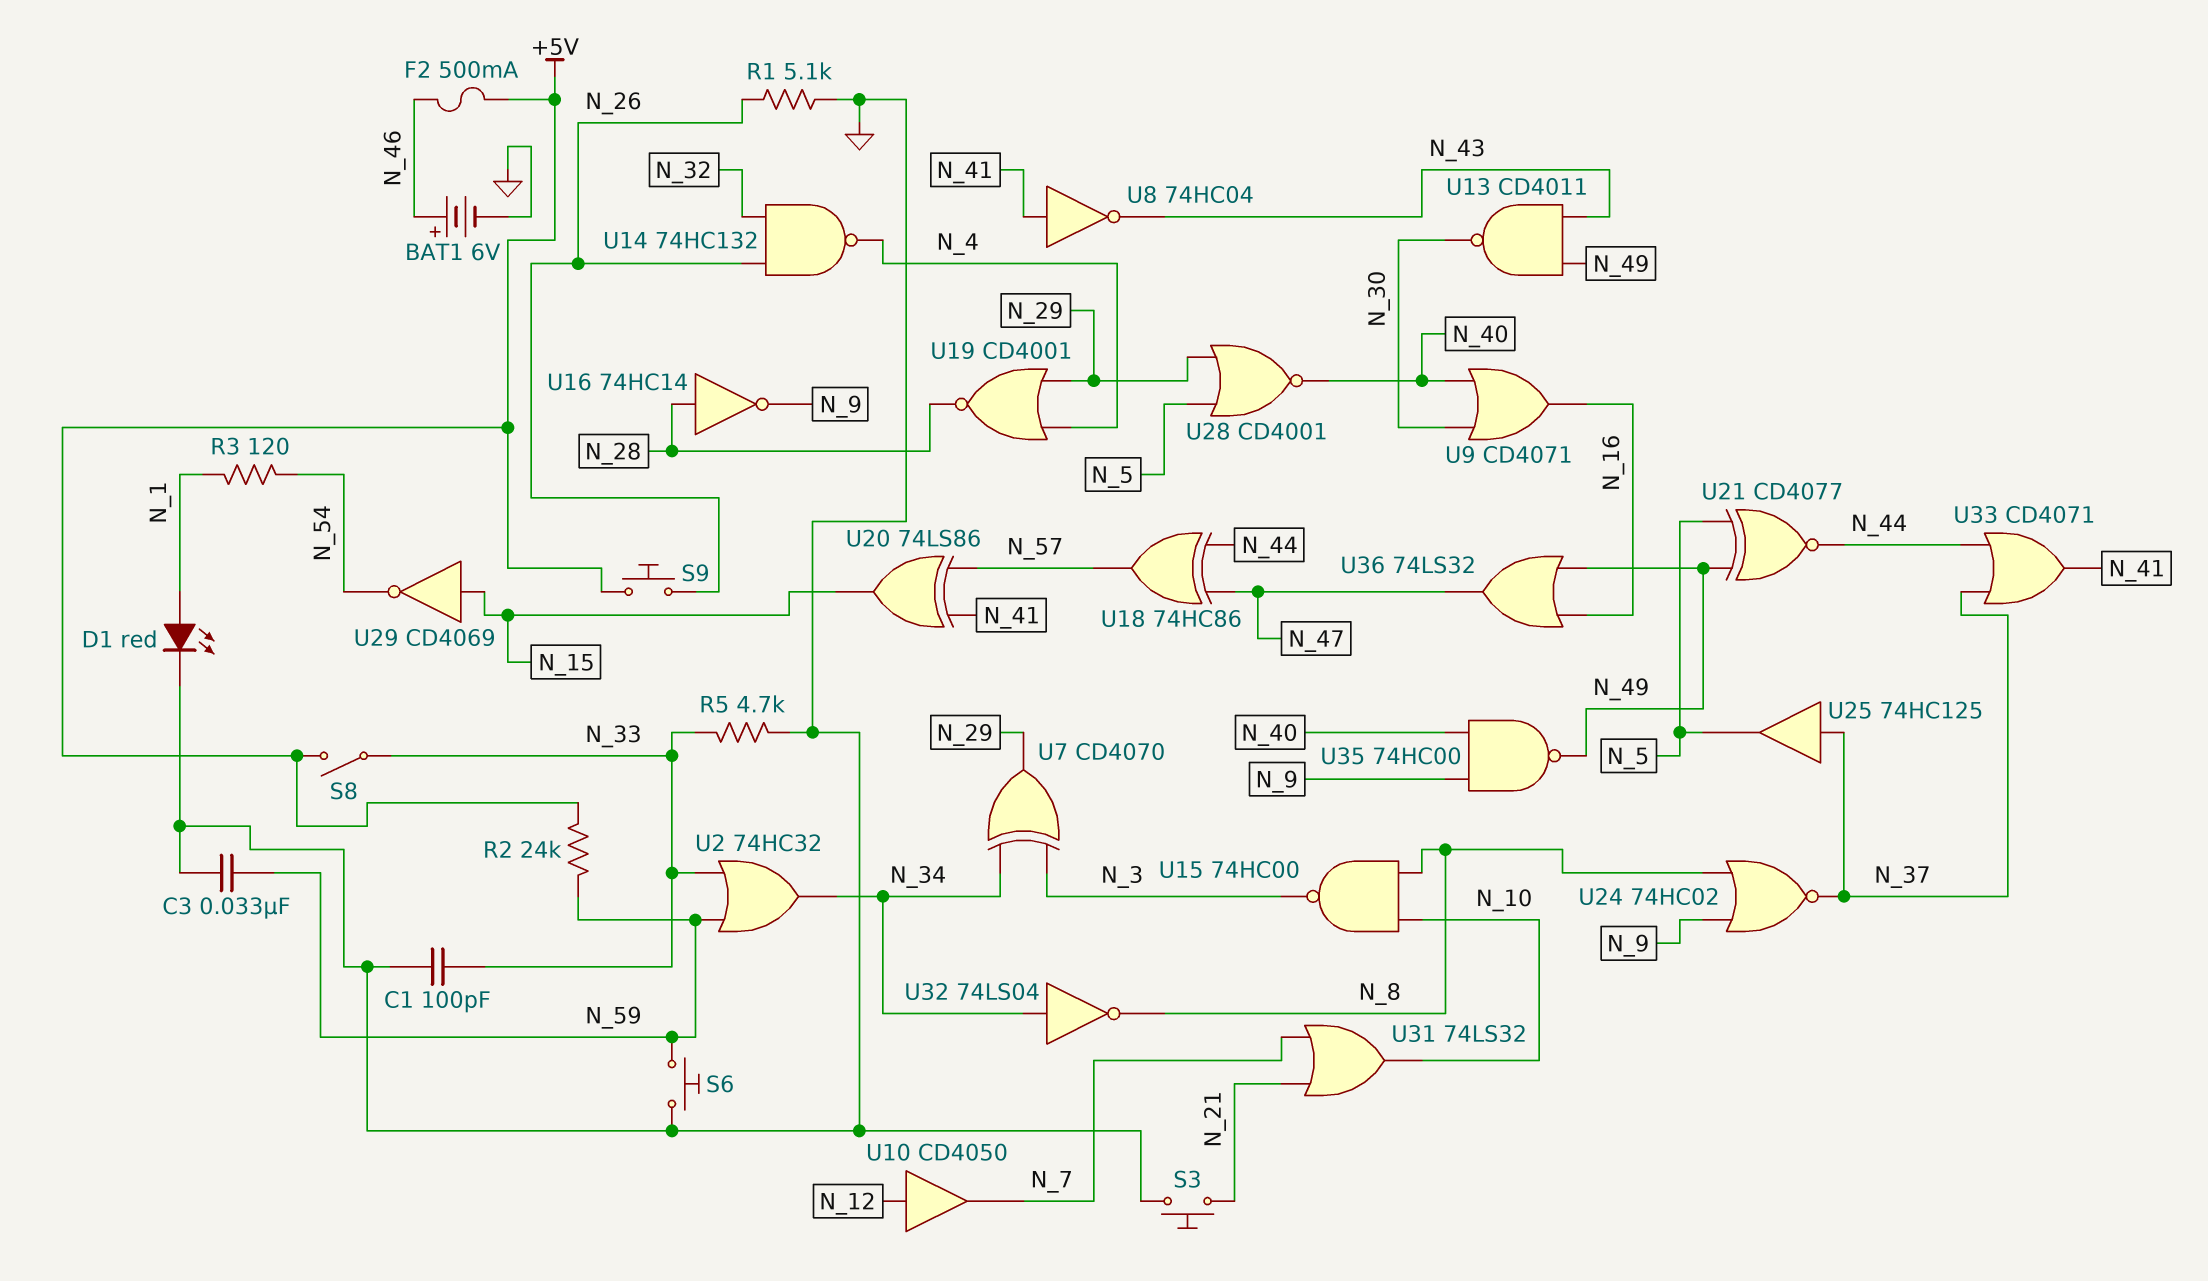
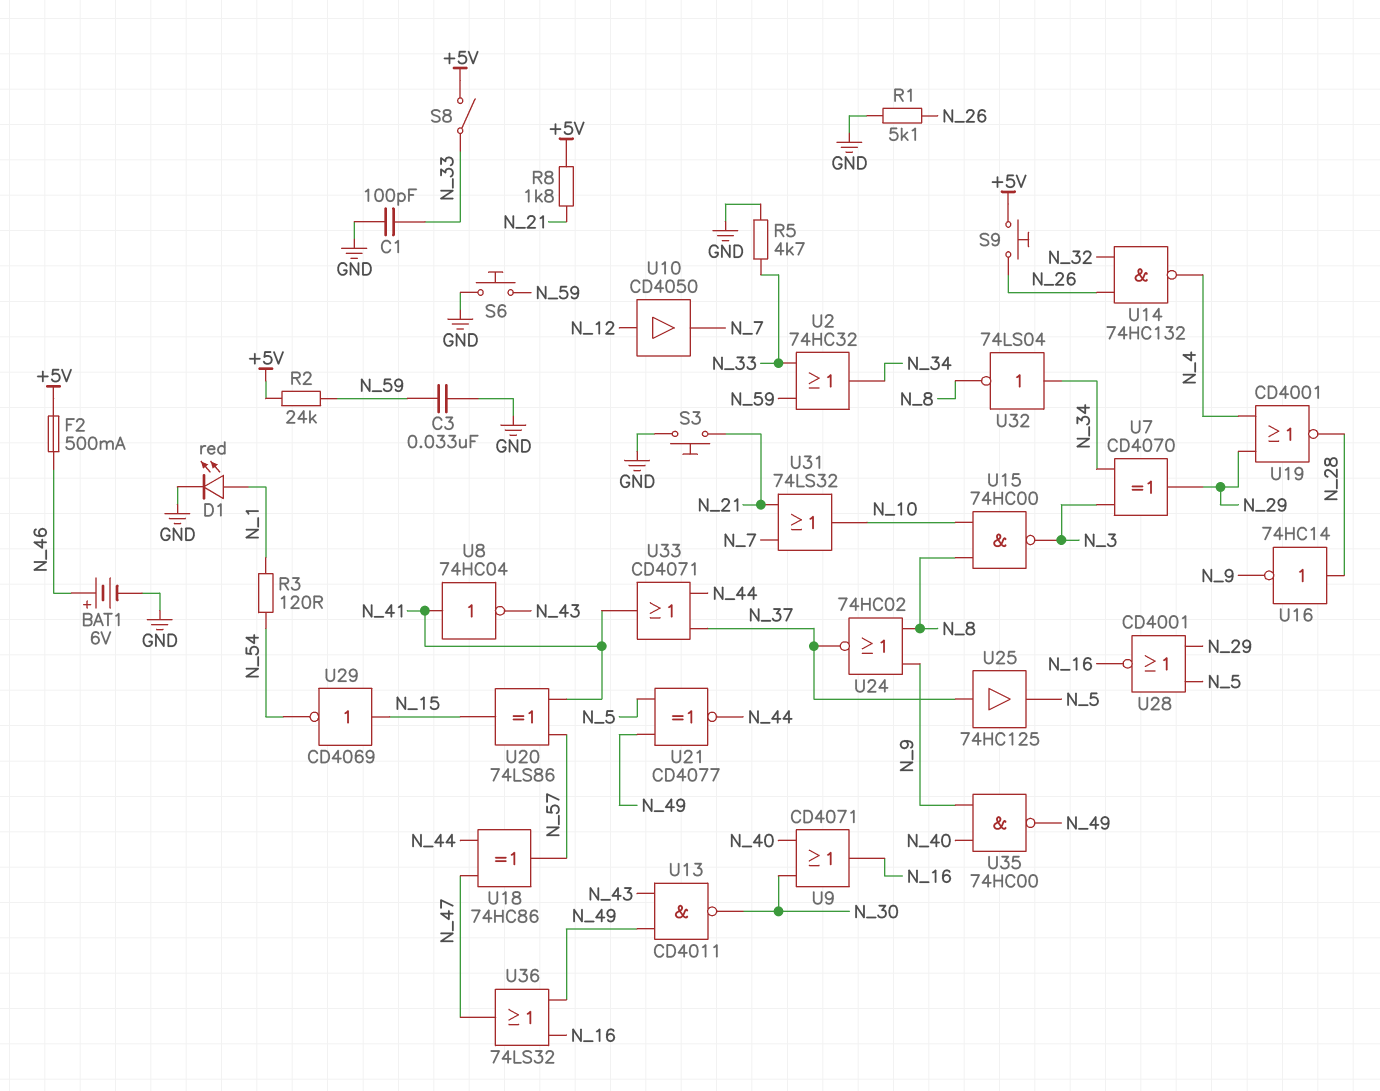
R8: none -> 1.8k (+5V, N_21)
U28: NOR CD4001 (in N_5, in N_29, out N_40) -> NOR CD4001 (in N_5, in N_29, out N_16)

